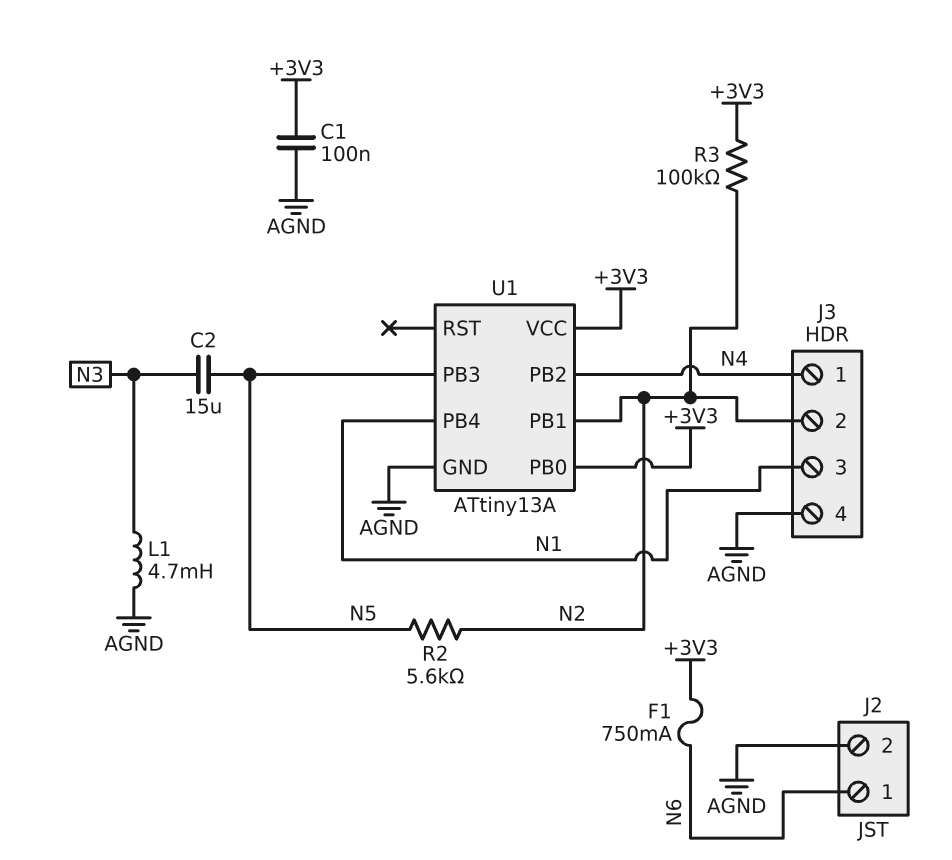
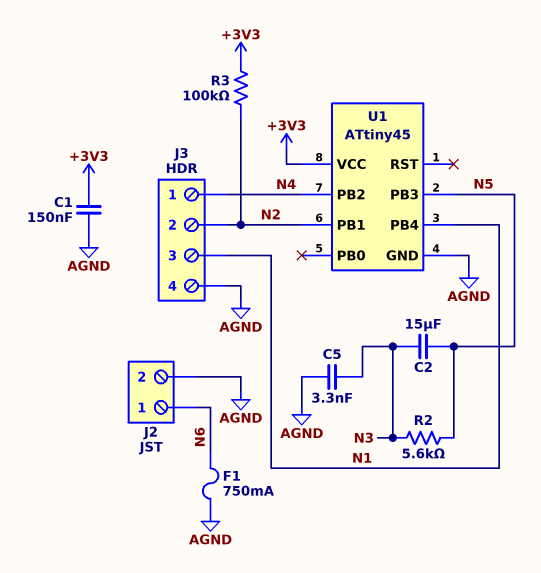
C1: 100nF (+3V3, AGND) -> 150nF (+3V3, AGND)
C5: none -> 3.3nF (AGND, N3)
F1: 750mA (+3V3, N6) -> 750mA (AGND, N6)
L1: 4.7mH (AGND, N3) -> none
R2: 5.6k (N2, N5) -> 5.6k (N3, N5)
U1: ATtiny13A -> ATtiny45
U1 pin PB0: +3V3 -> none

